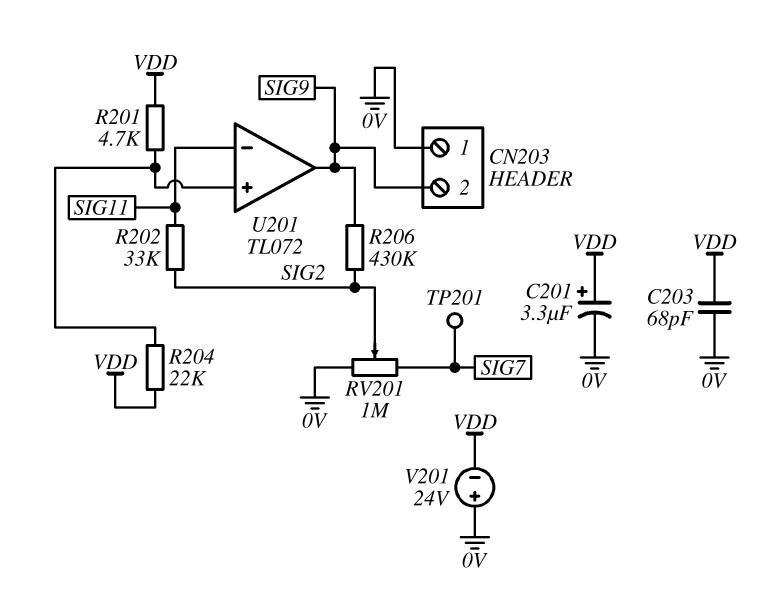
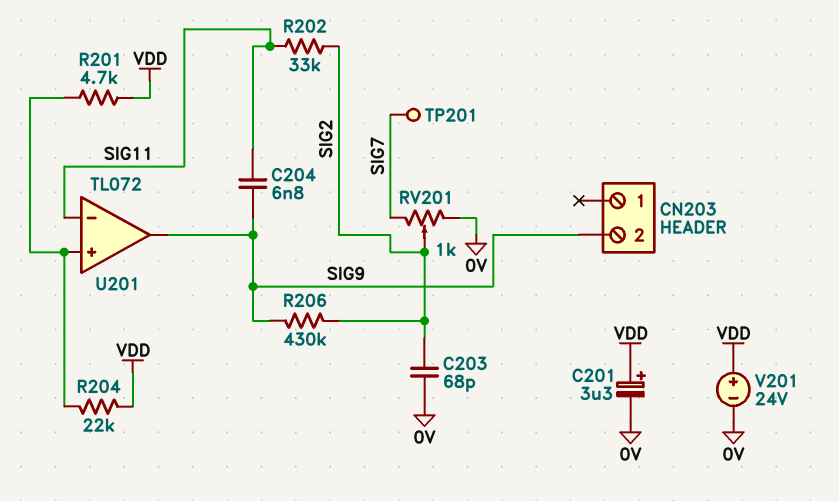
C203: 68pF (0V, VDD) -> 68pF (0V, SIG2)
C204: none -> 6.8nF (SIG9, SIG11)
CN203 pin 1: 0V -> none
RV201: 1M (0V, SIG7, wiper SIG2) -> 1k (0V, SIG7, wiper SIG2)
V201: 24V (plus 0V, minus VDD) -> 24V (plus VDD, minus 0V)

